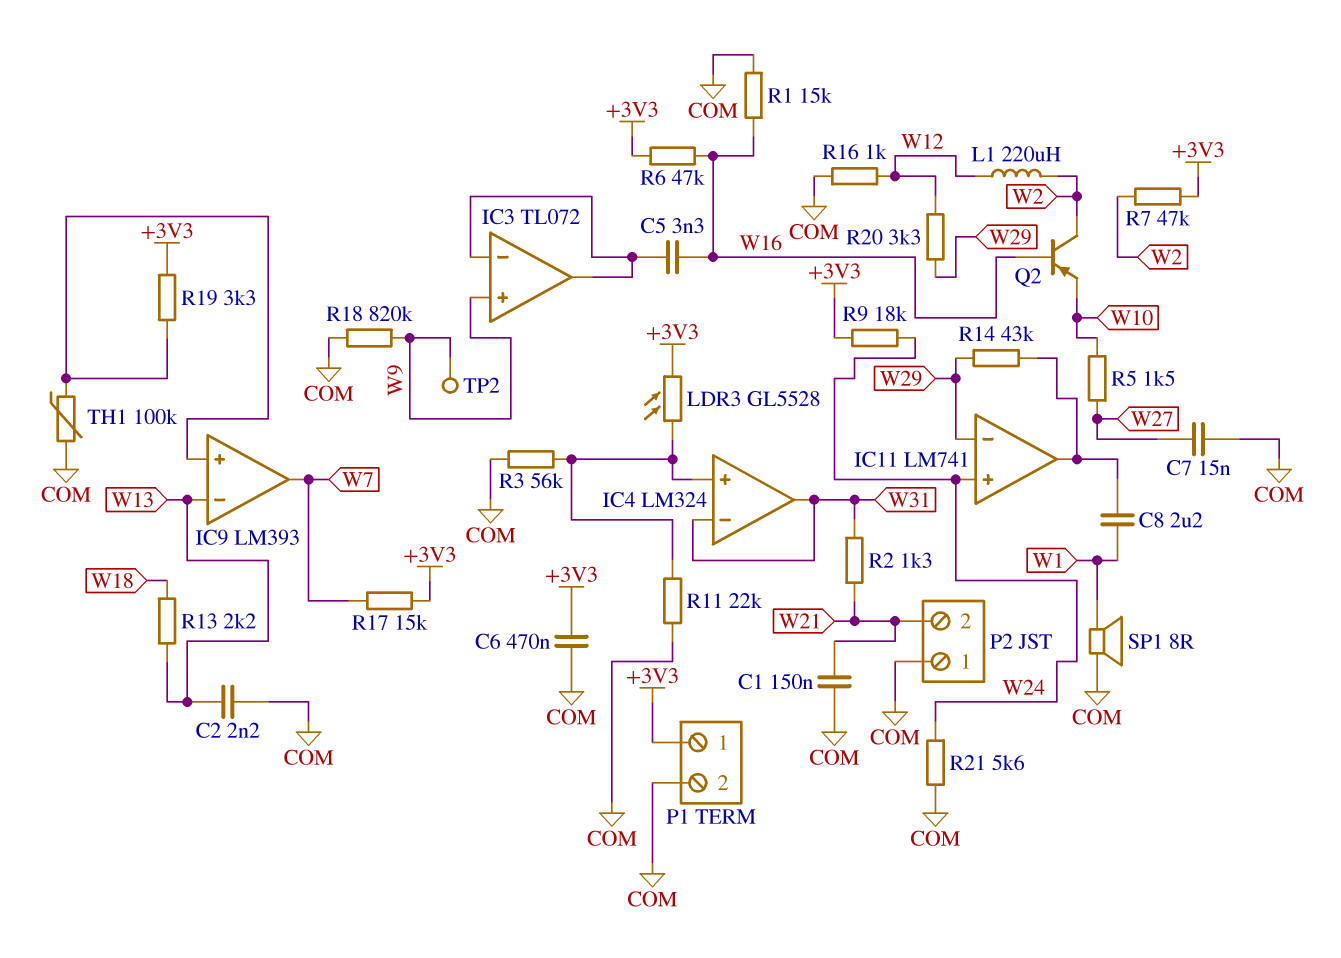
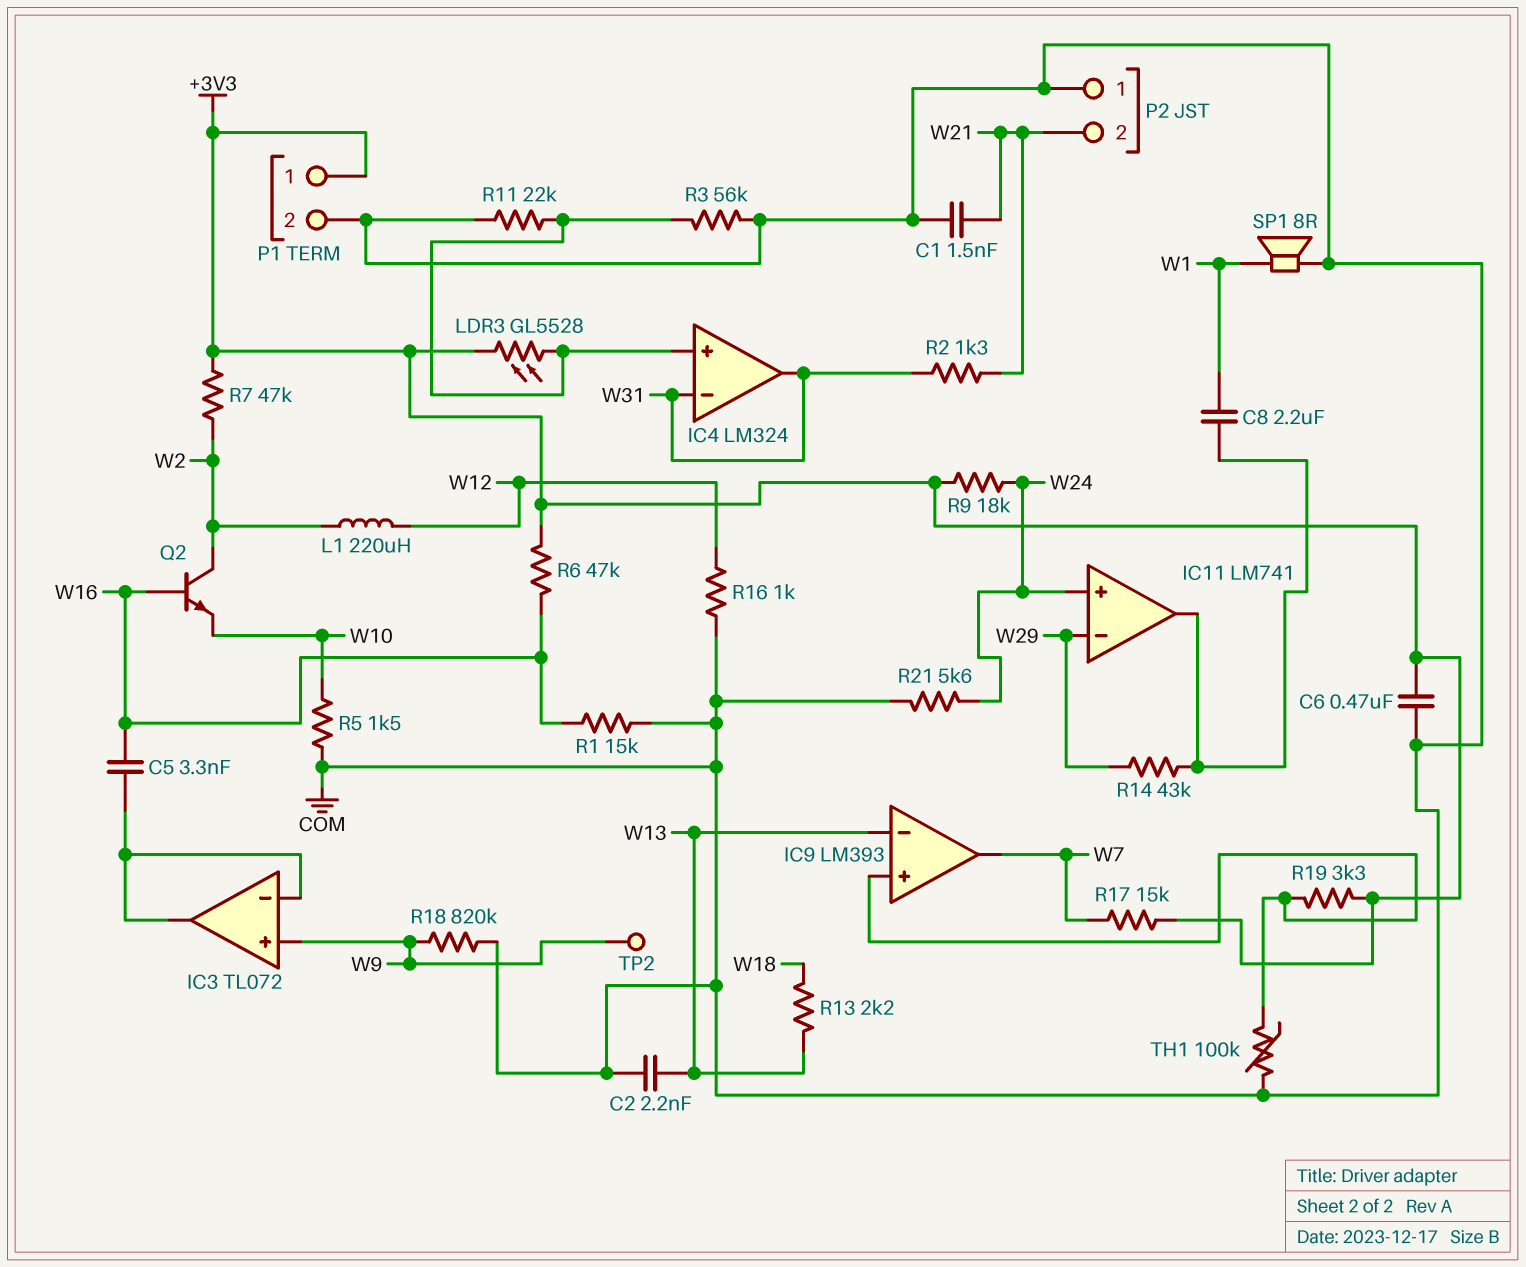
C1: 150nF (COM, W21) -> 1.5nF (COM, W21)
C7: 15nF (COM, W27) -> none
Q2: PNP (B W16, C W2, E W10) -> NPN (B W16, C W2, E W10)
R5: 1.5k (W10, W27) -> 1.5k (COM, W10)
R20: 3.3k (W12, W29) -> none

